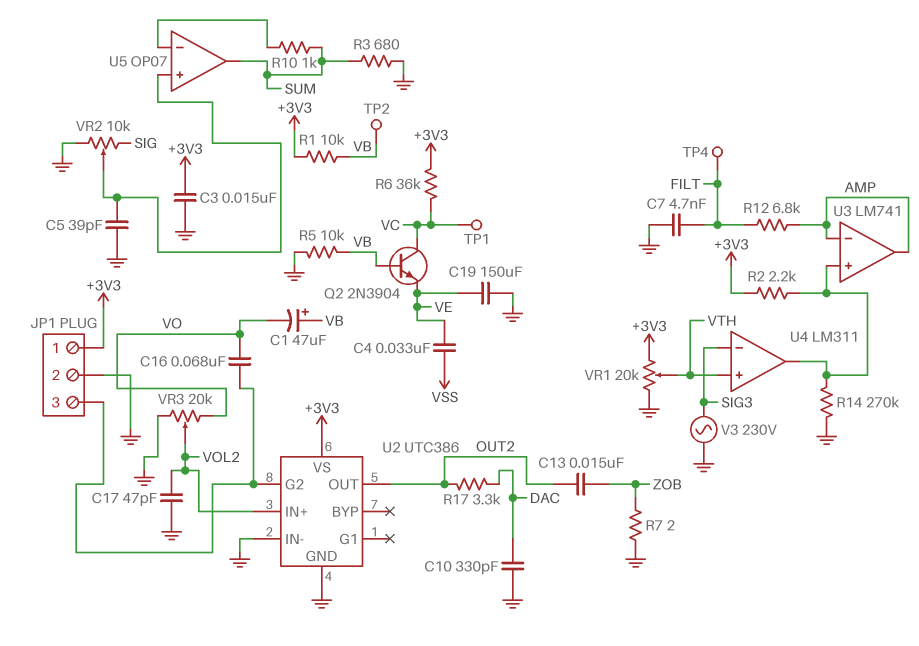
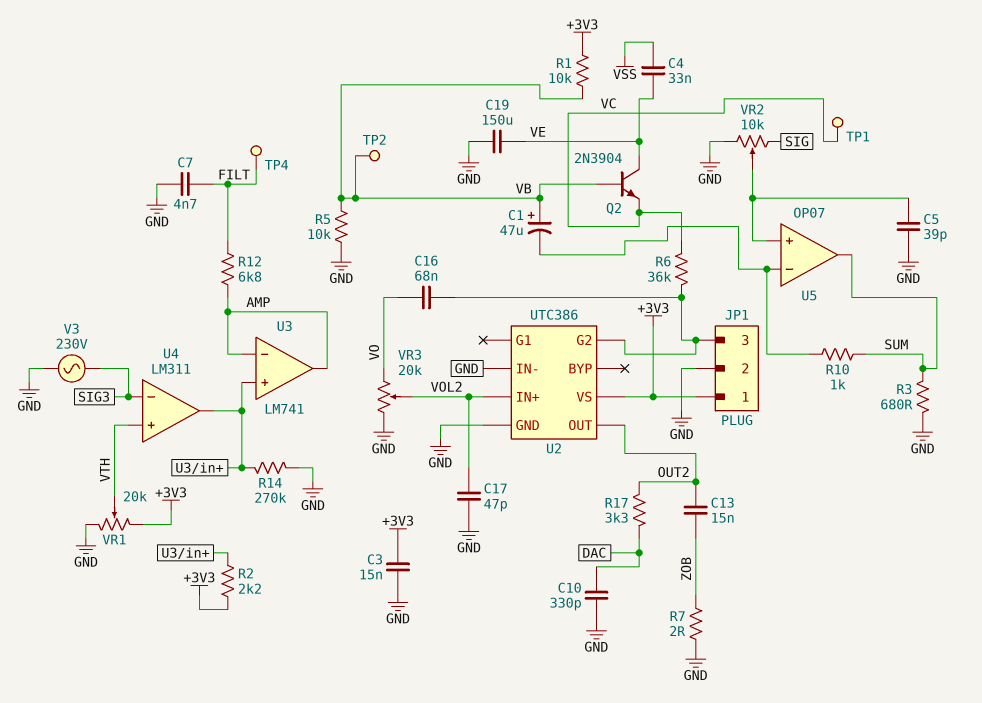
C1: 47uF (plus VB, minus VO) -> 47uF (plus VB, minus U5/in-)
Q2: NPN 2N3904 (B VB, C VC, E VE) -> NPN 2N3904 (B VB, C VE, E VC)
R6: 36k (+3V3, VC) -> 36k (JP1/3, VC)

